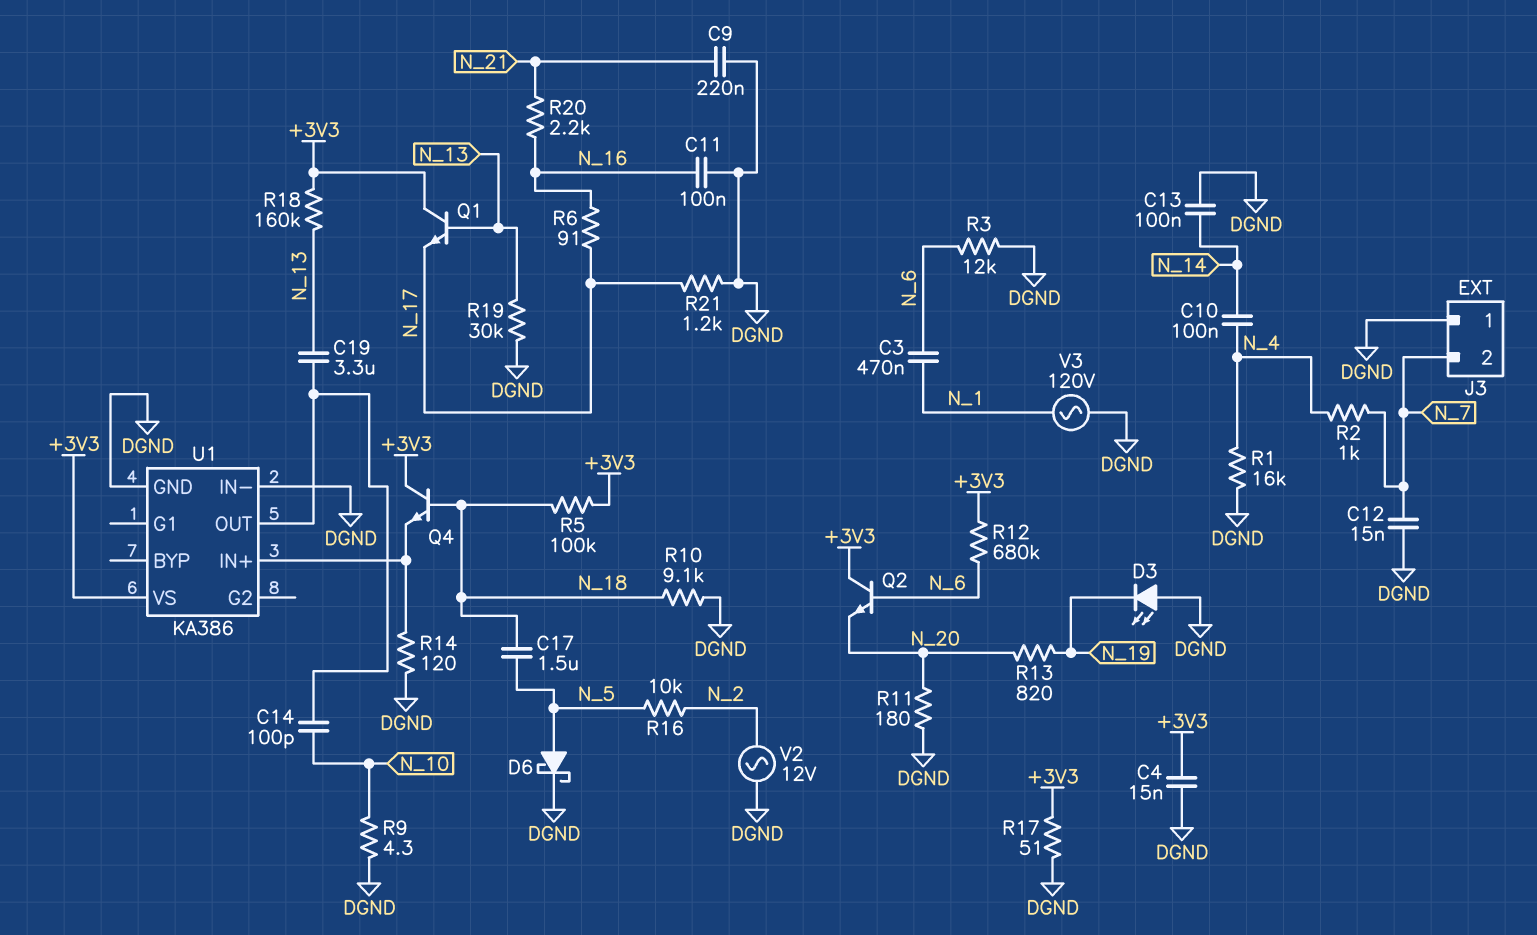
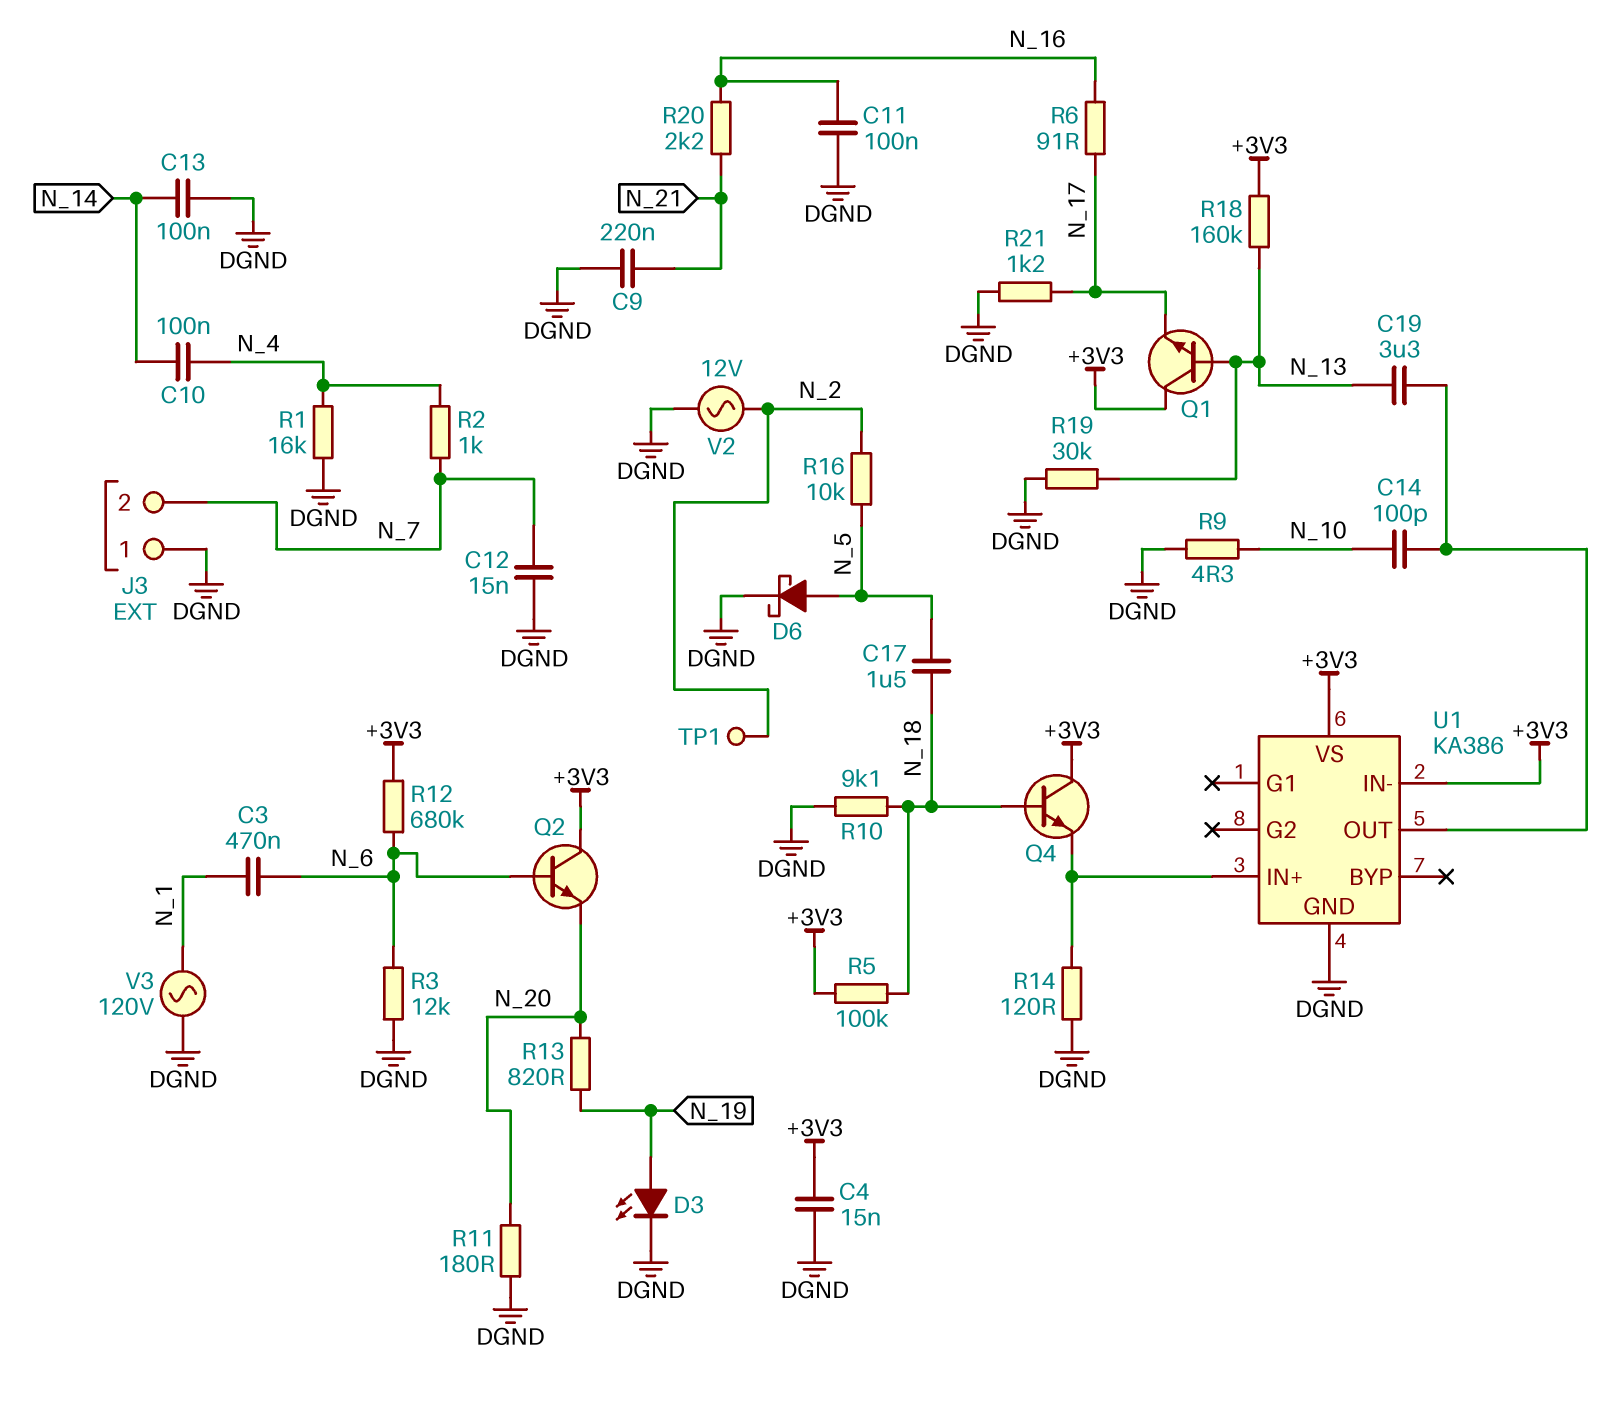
D3: LED (A DGND, K N_19) -> LED (A N_19, K DGND)
R17: 51 (+3V3, DGND) -> none
TP1: none -> test point (N_2)
U1 pin IN-: DGND -> +3V3

